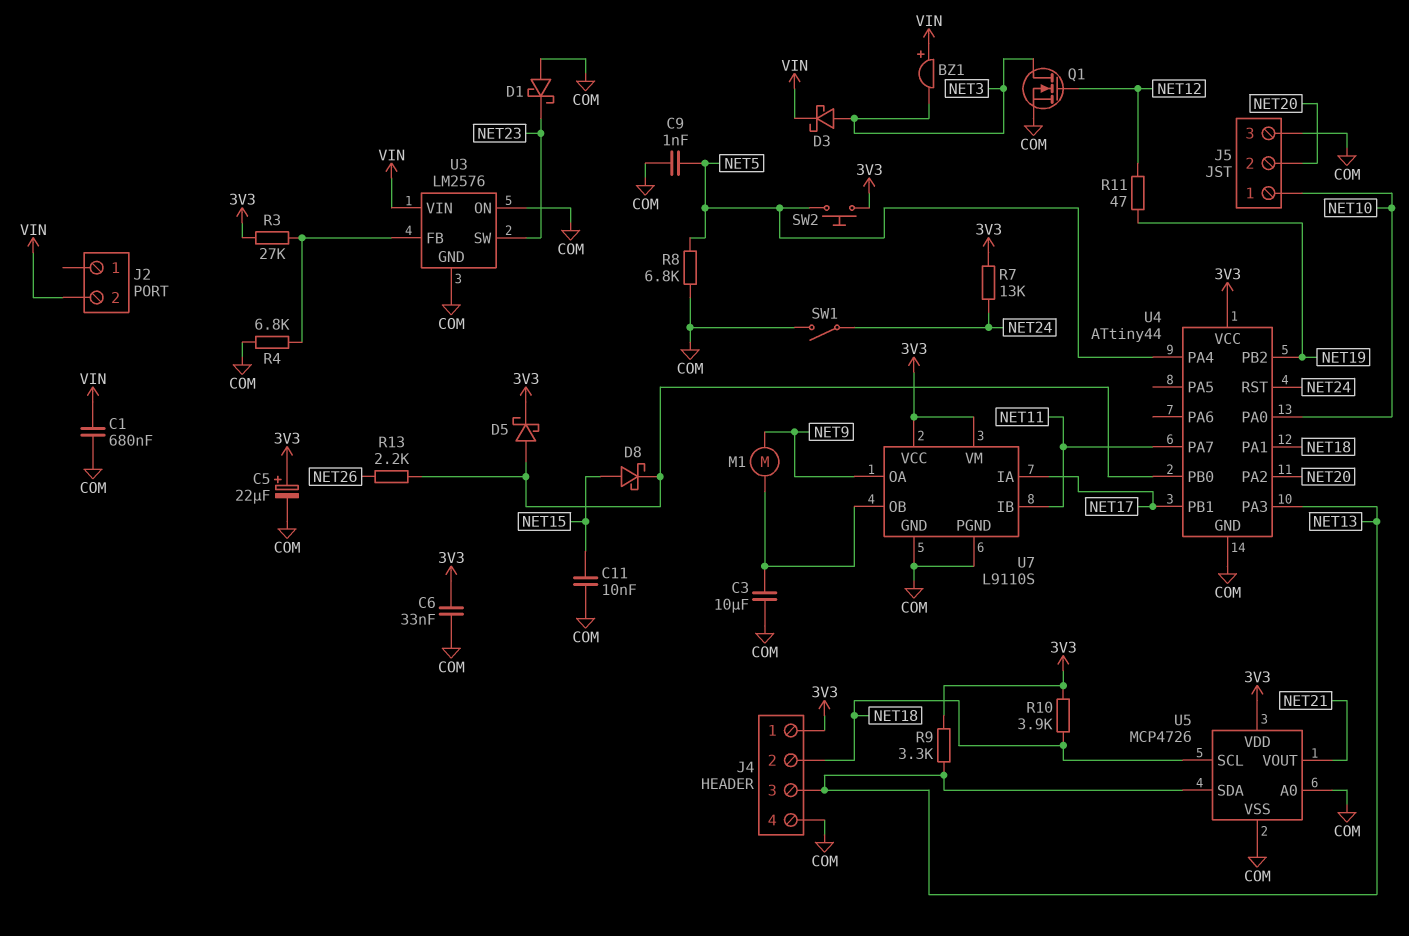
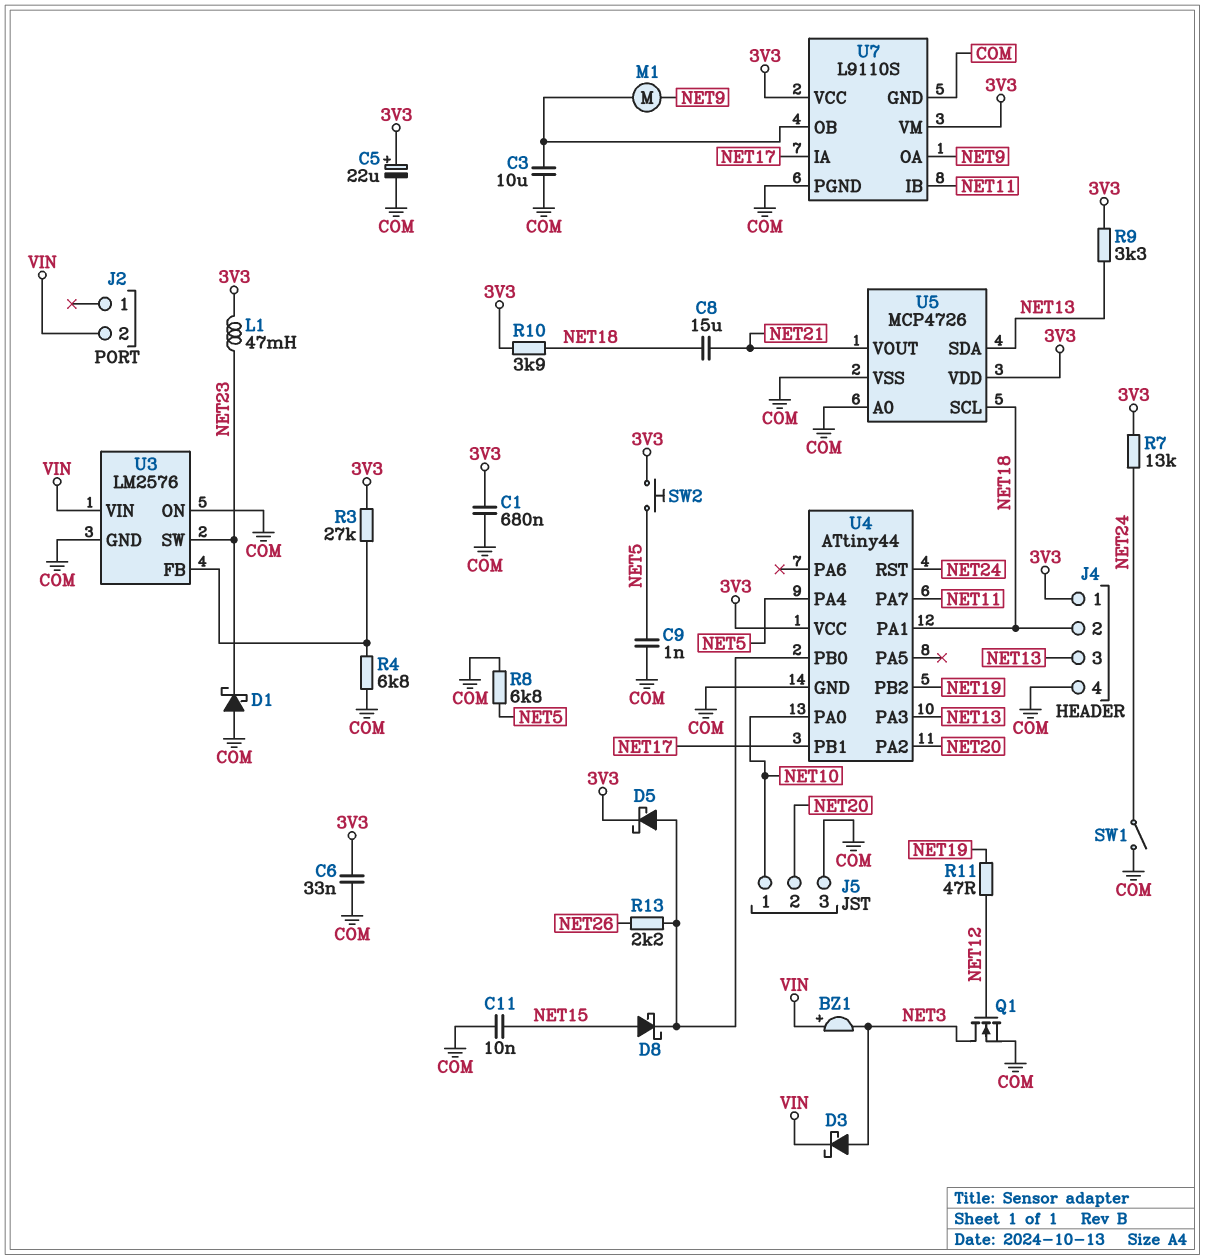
C1: 680nF (COM, VIN) -> 680nF (3V3, COM)
C8: none -> 15uF (NET18, NET21)
L1: none -> 47mH (3V3, NET23)

